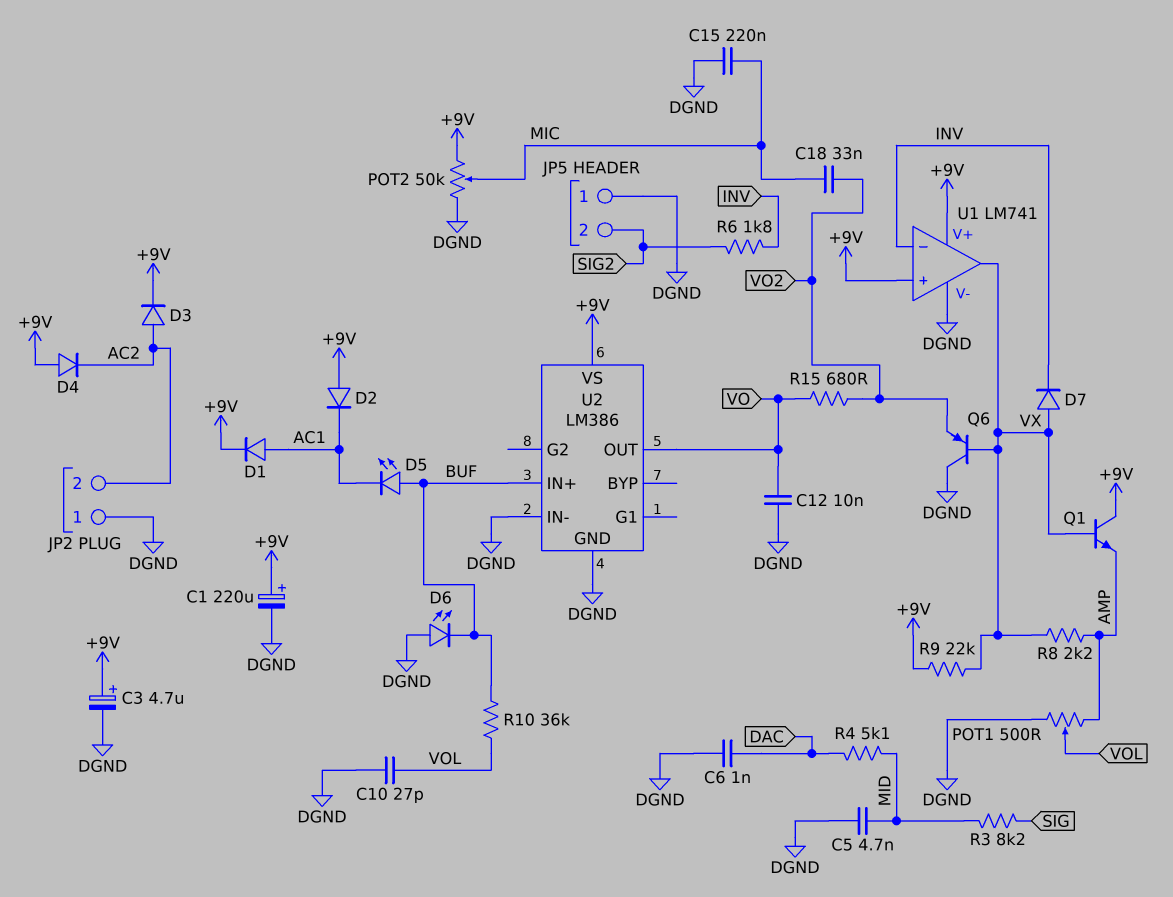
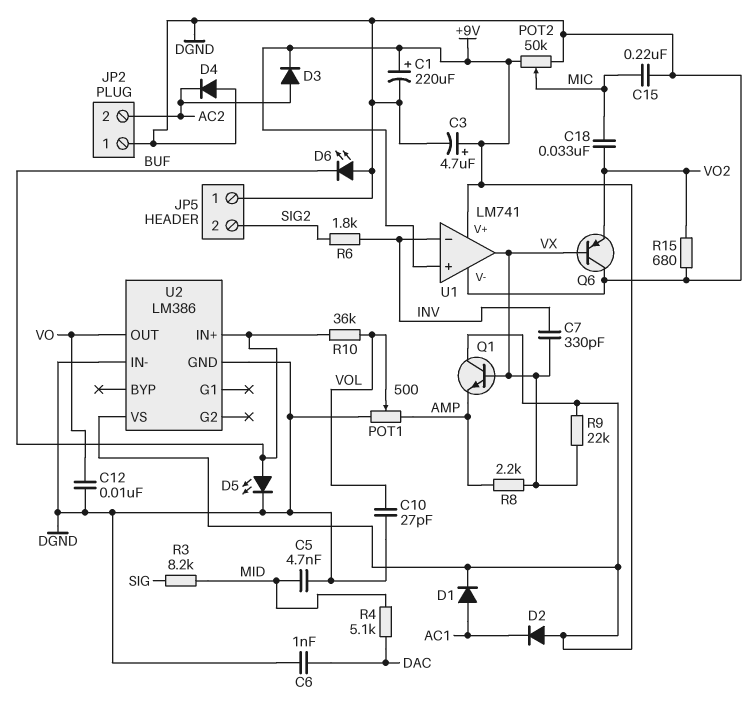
C7: none -> 330pF (INV, VX)
D4: diode (A +9V, K AC2) -> diode (A DGND, K AC2)
D5: LED (A BUF, K AC1) -> LED (A BUF, K DGND)
D7: diode (A VX, K INV) -> none
R15: 680 (VO, VO2) -> 680 (DGND, VO2)

